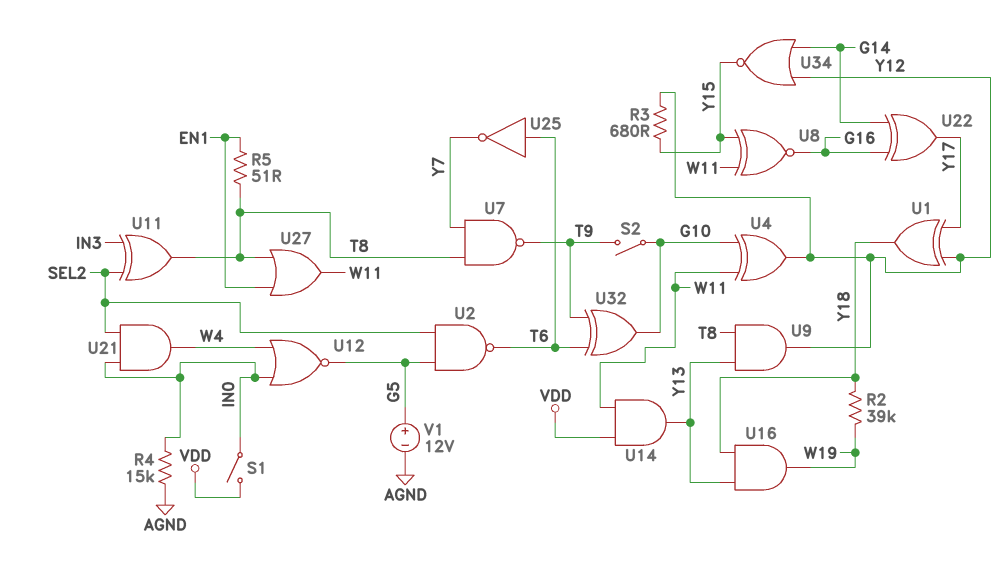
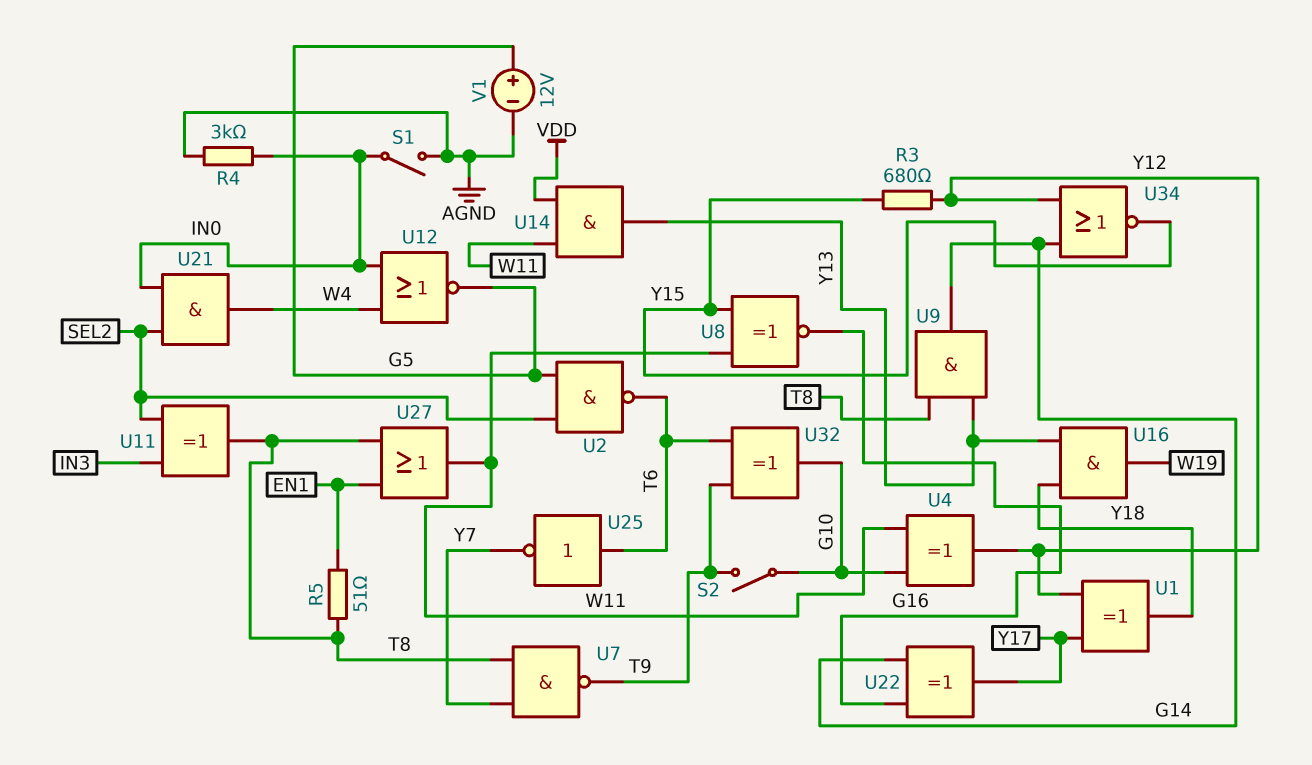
R2: 39k (W19, Y18) -> none
R4: 15k (AGND, IN0) -> 3k (AGND, IN0)
S1: switch (IN0, VDD) -> switch (AGND, IN0)
U9: AND (in T8, in Y13, out Y12) -> AND (in T8, in Y13, out G14)

